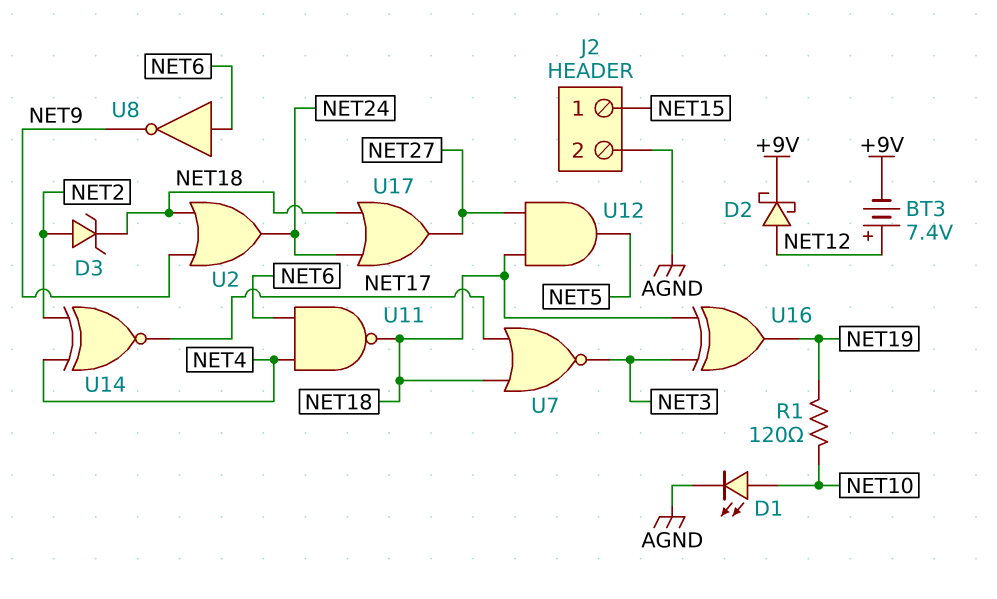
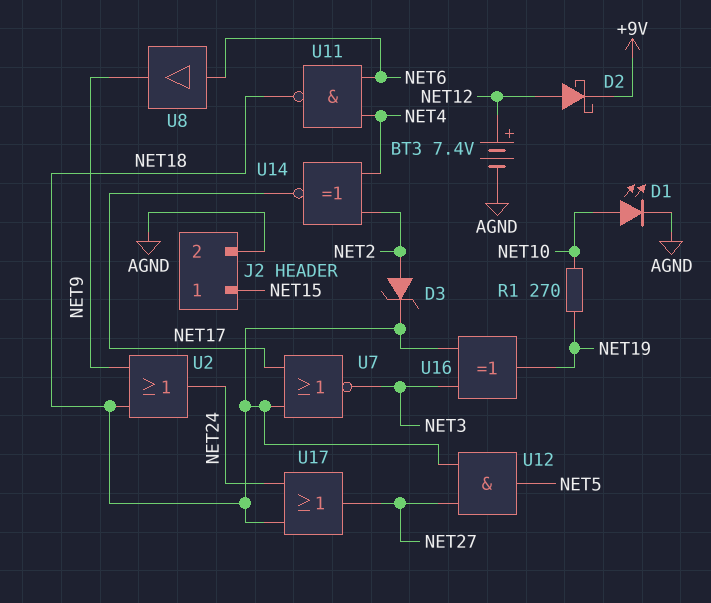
BT3: 7.4V (plus NET12, minus +9V) -> 7.4V (plus NET12, minus AGND)
R1: 120 (NET10, NET19) -> 270 (NET10, NET19)
U8: NOT (in NET6, out NET9) -> buffer (in NET6, out NET9)

